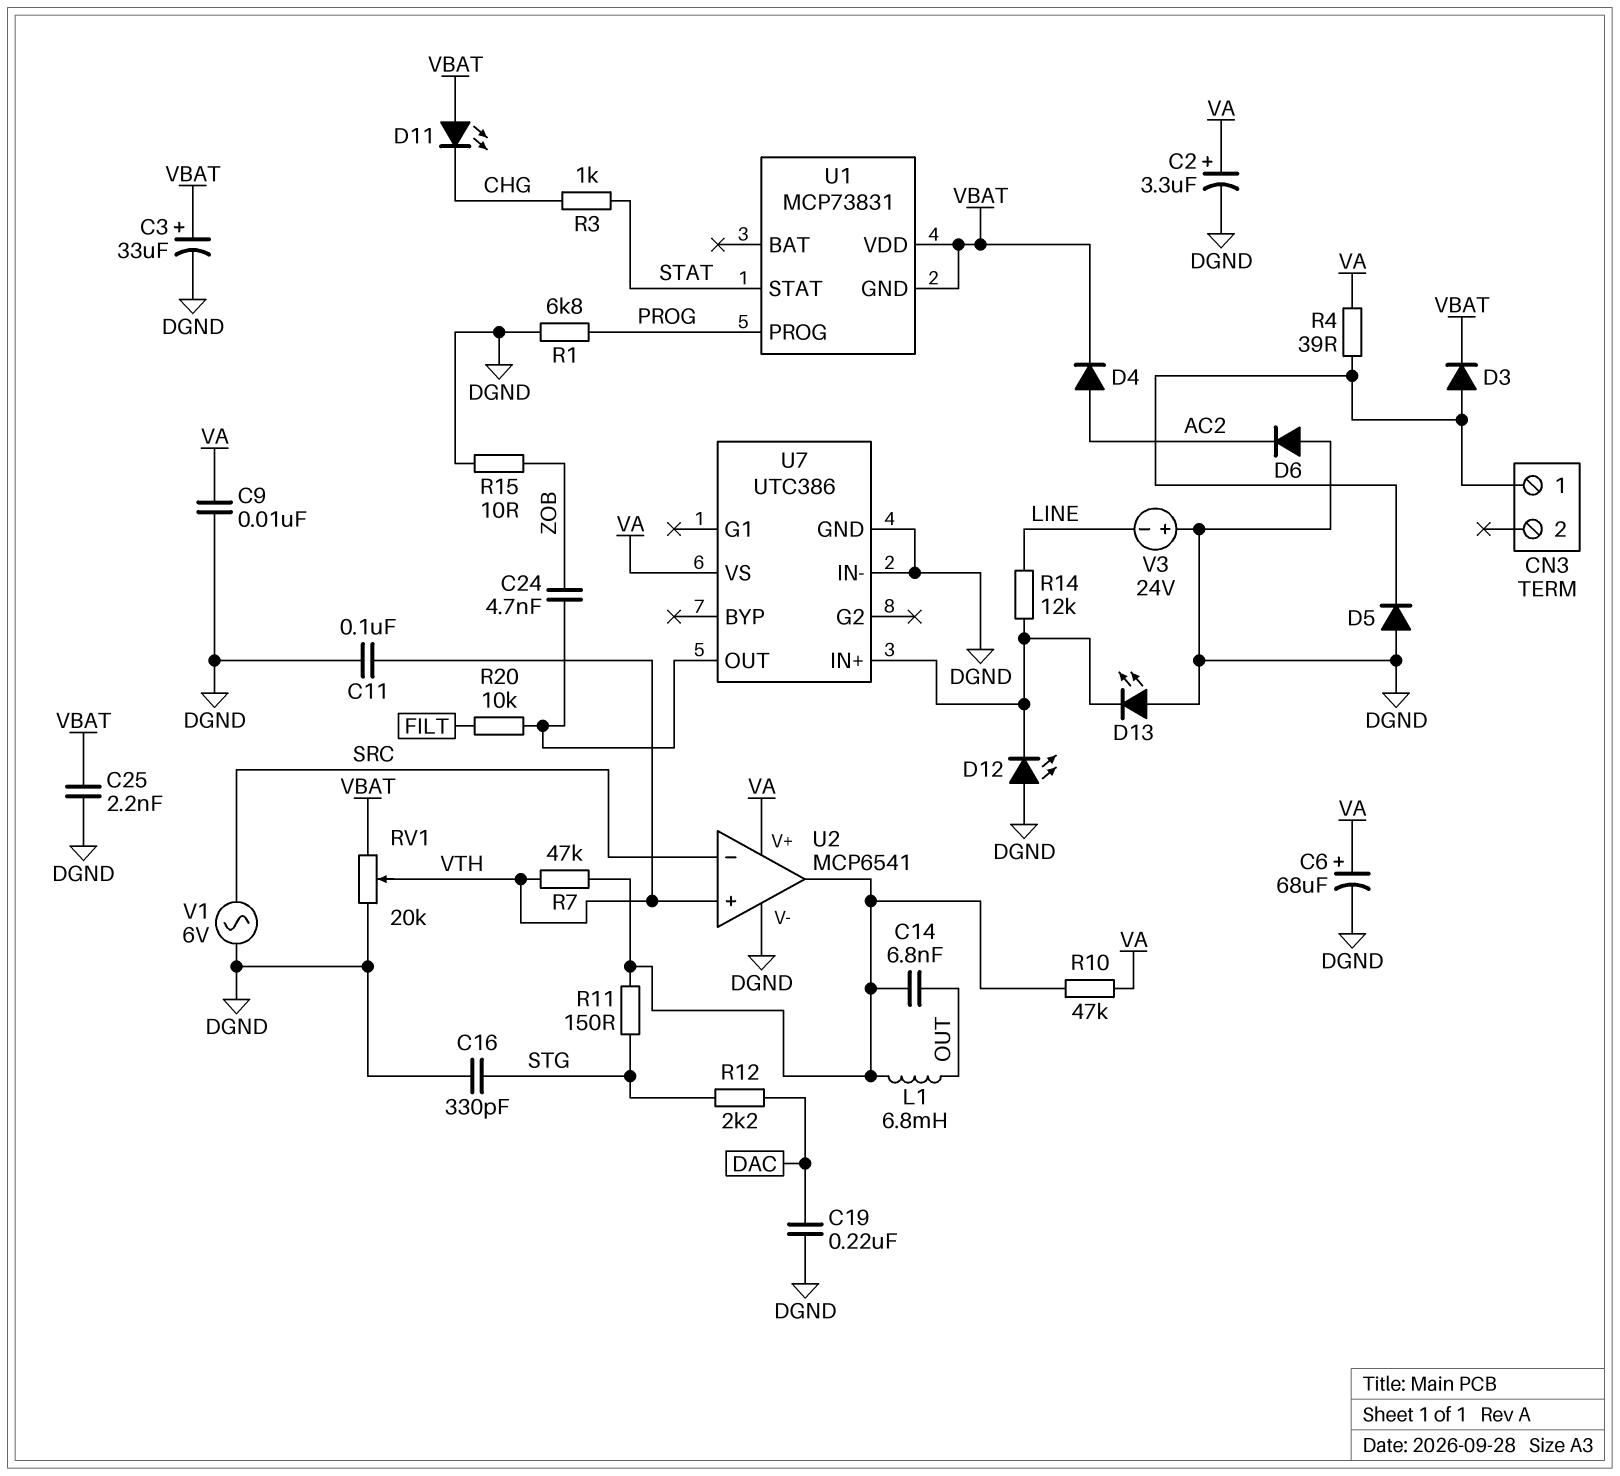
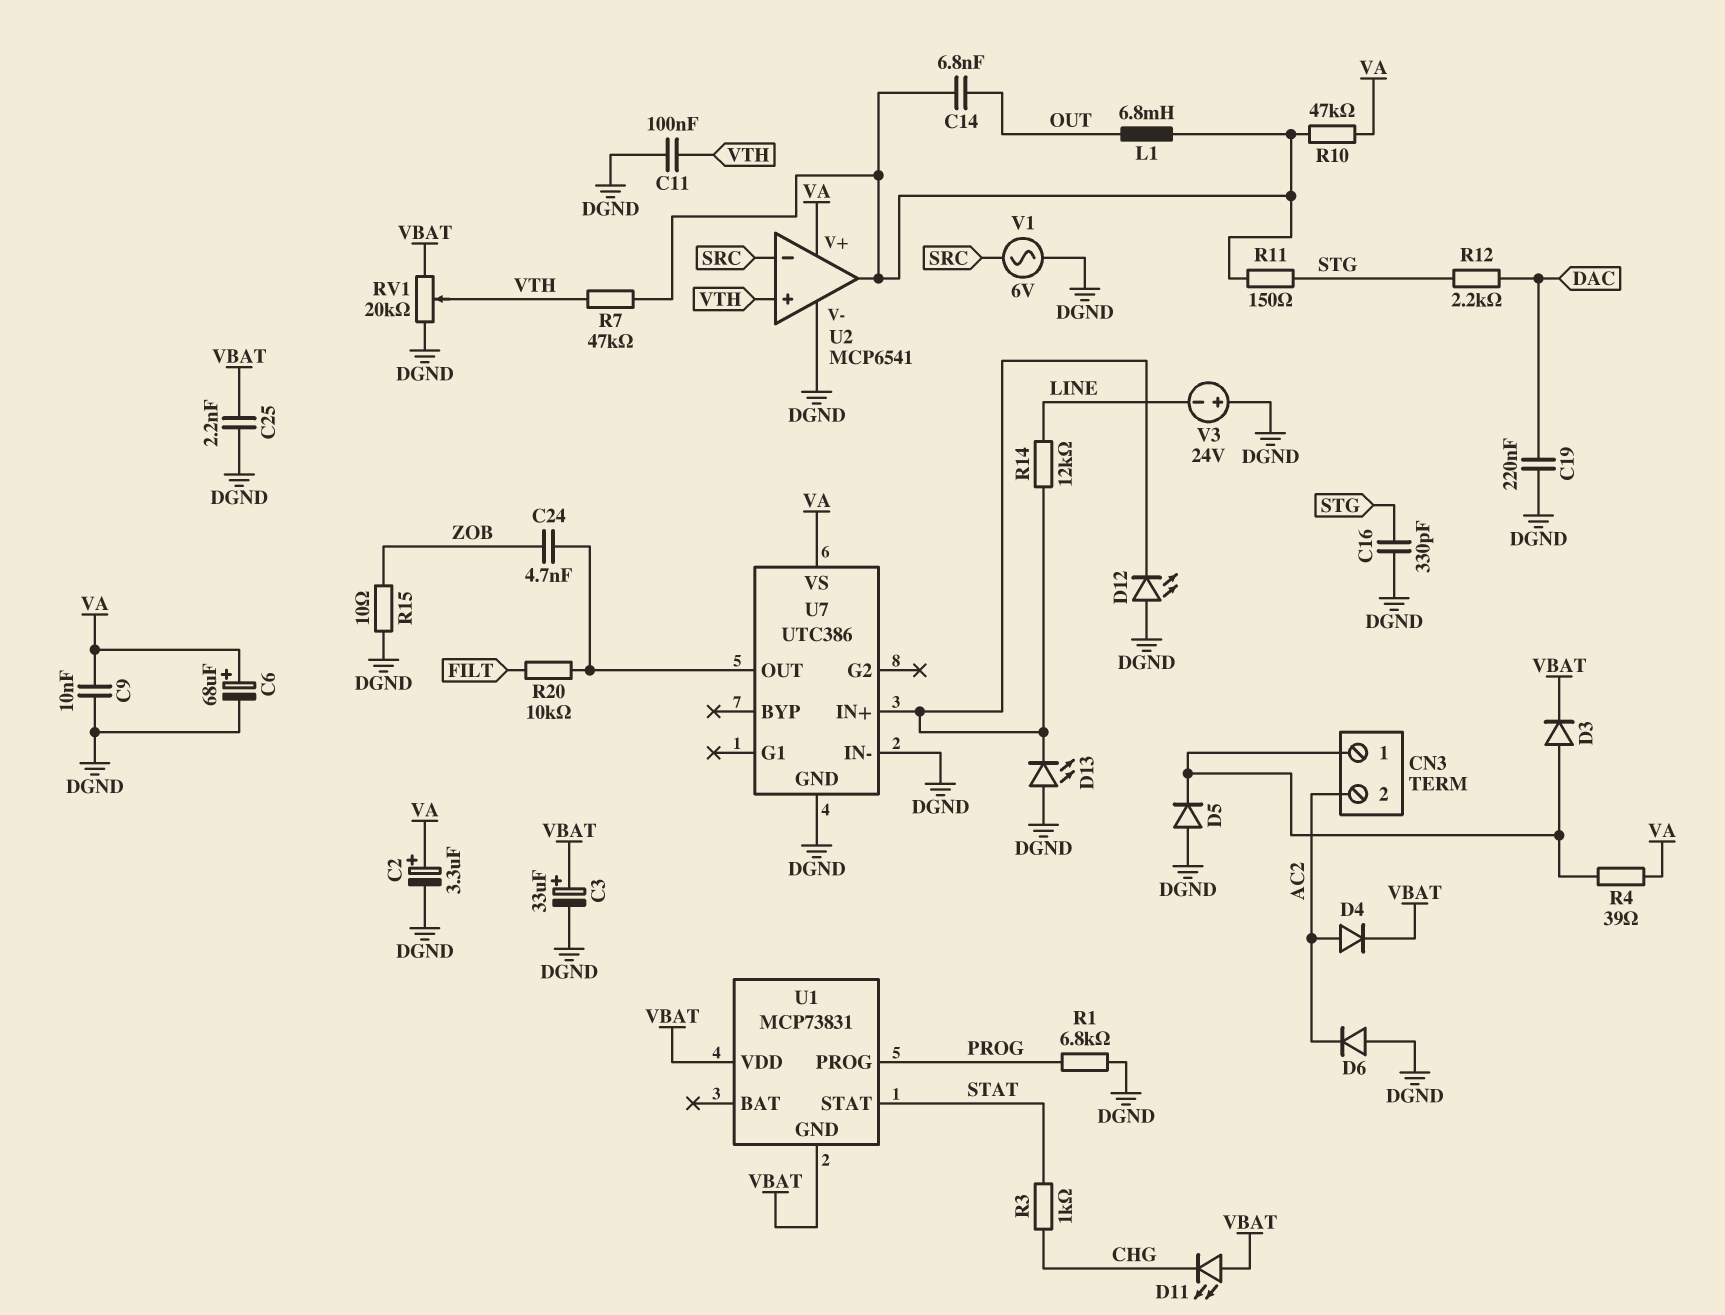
CN3 pin 2: none -> AC2

